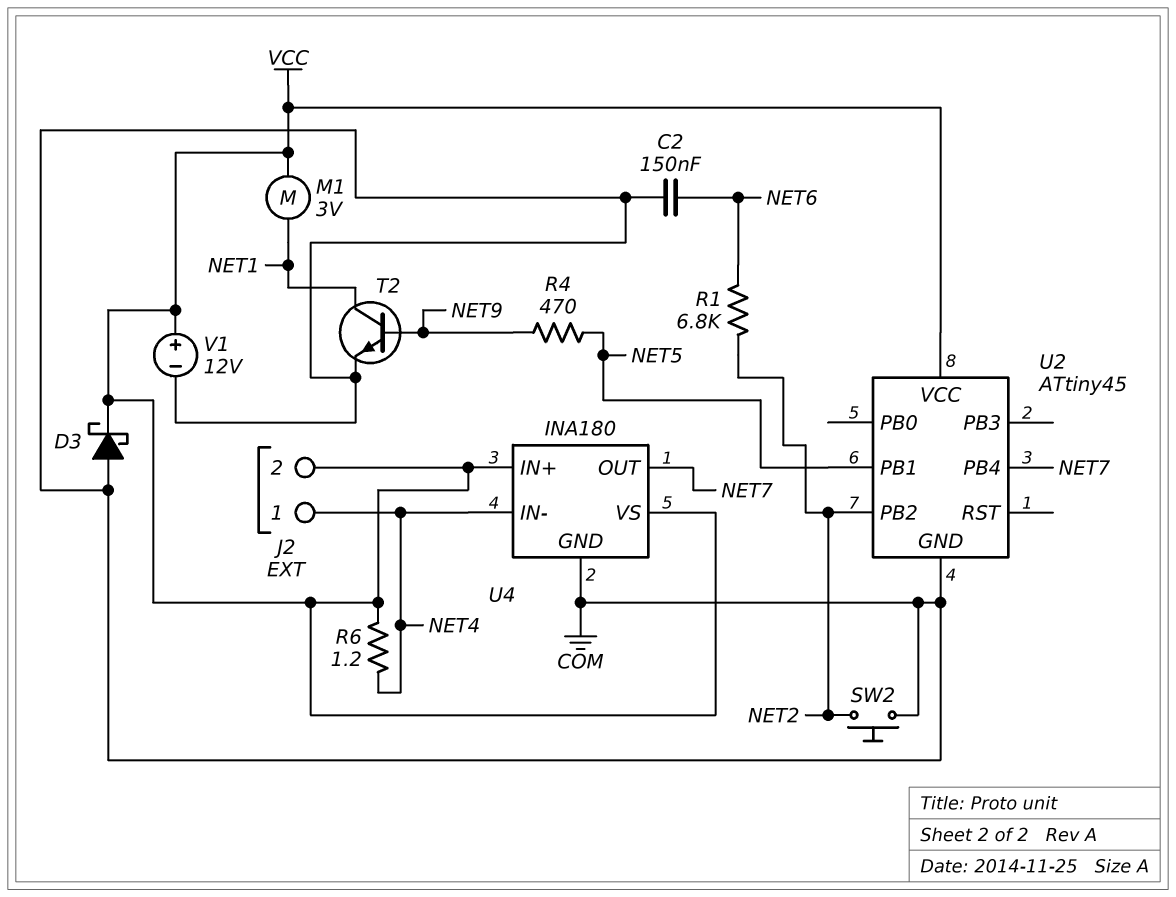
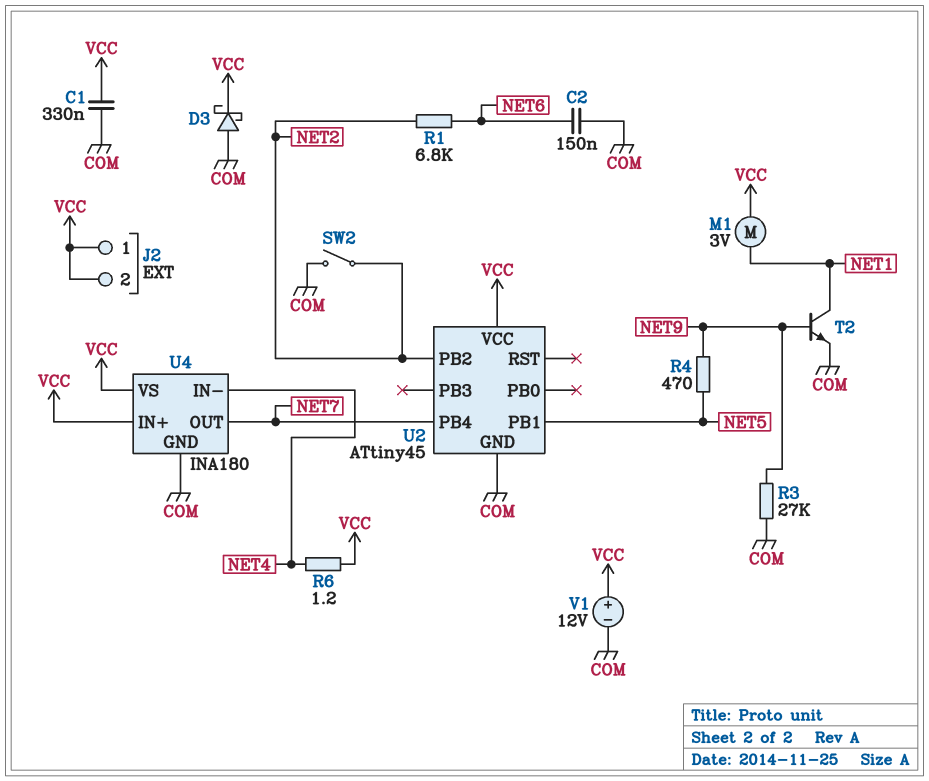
C1: none -> 330nF (COM, VCC)
J2 pin 1: NET4 -> VCC
R3: none -> 27k (COM, NET9)
SW2: button (COM, NET2) -> switch (COM, NET2)

